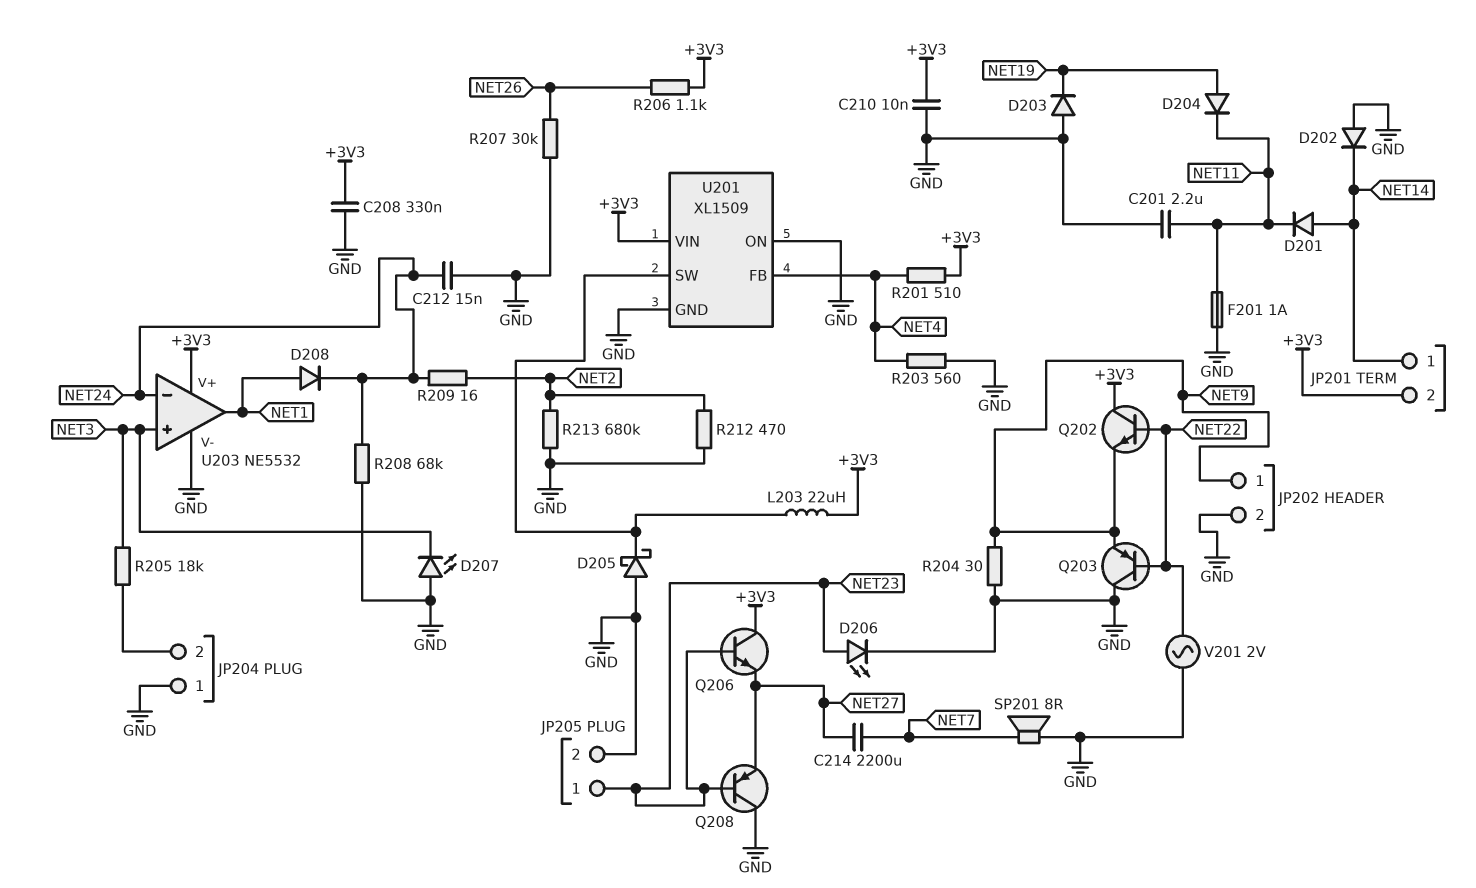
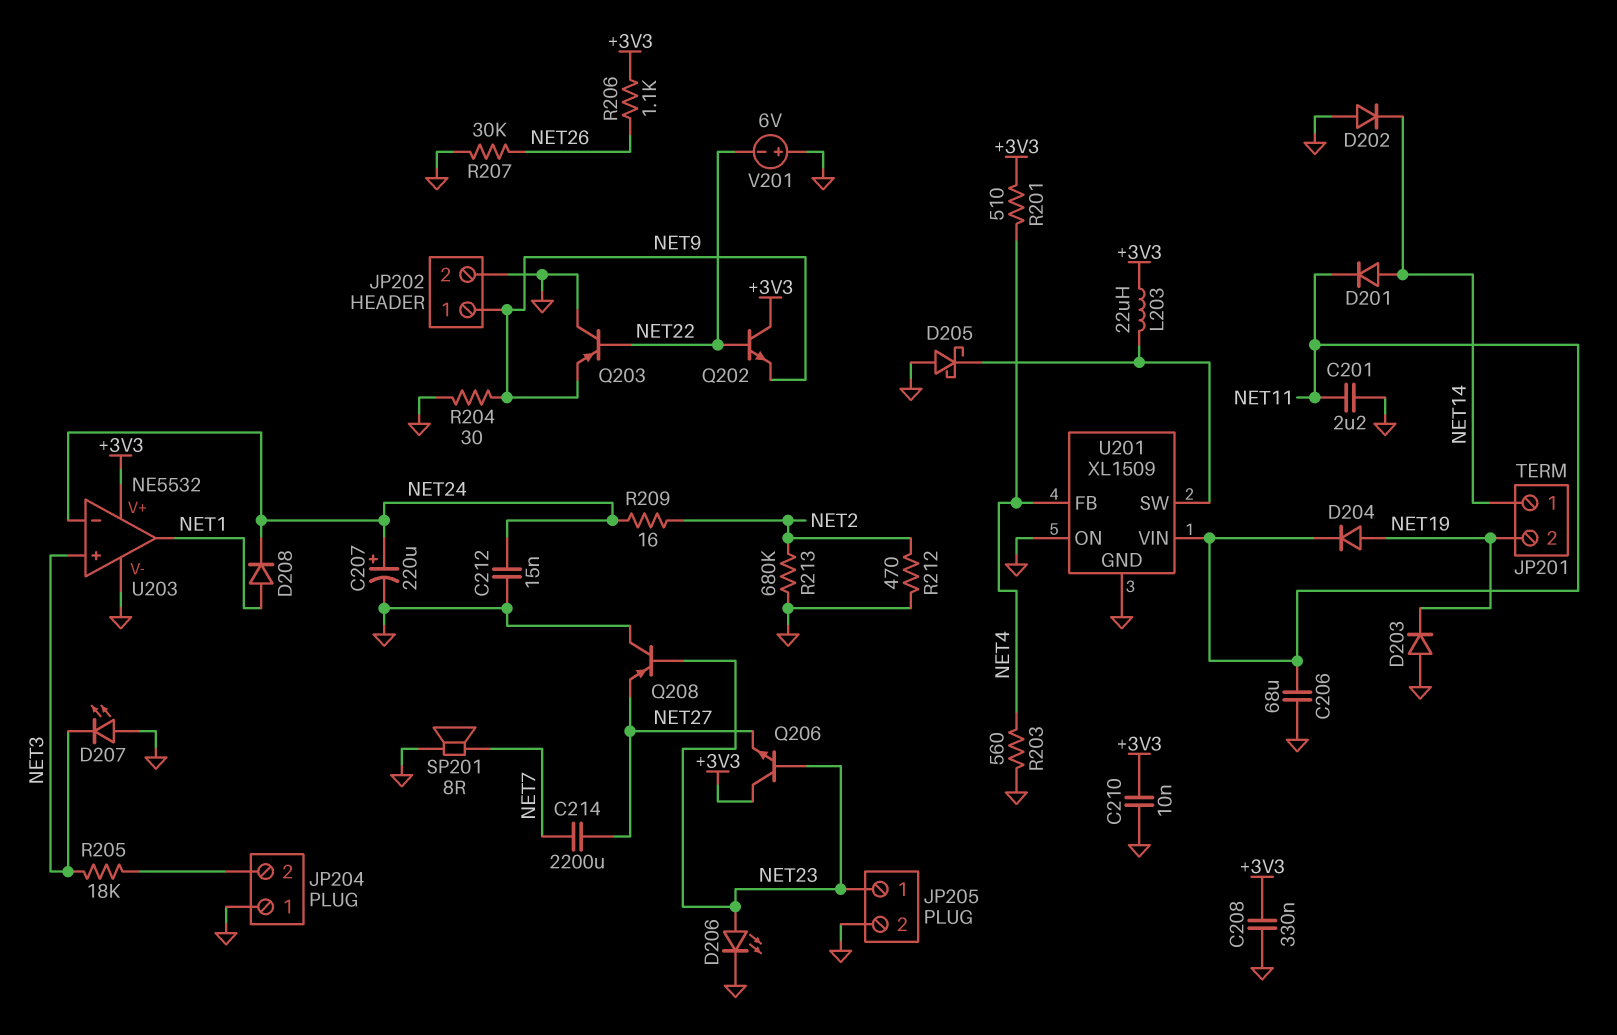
C206: none -> 68uF (GND, NET11)
C207: none -> 220uF (plus NET24, minus GND)
F201: 1A (GND, NET11) -> none
JP201 pin 2: +3V3 -> NET19
R208: 68k (GND, NET24) -> none
U201 pin VIN: +3V3 -> NET11
V201: AC 2V (GND, NET22) -> 6V (plus GND, minus NET22)

